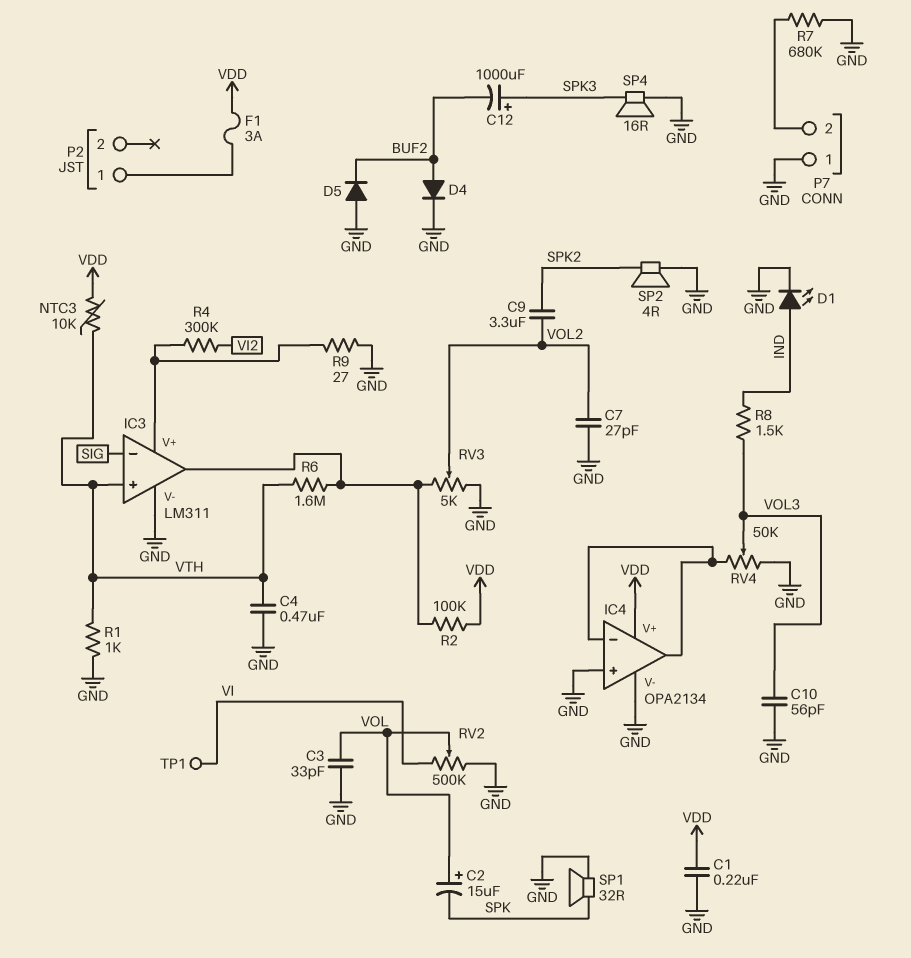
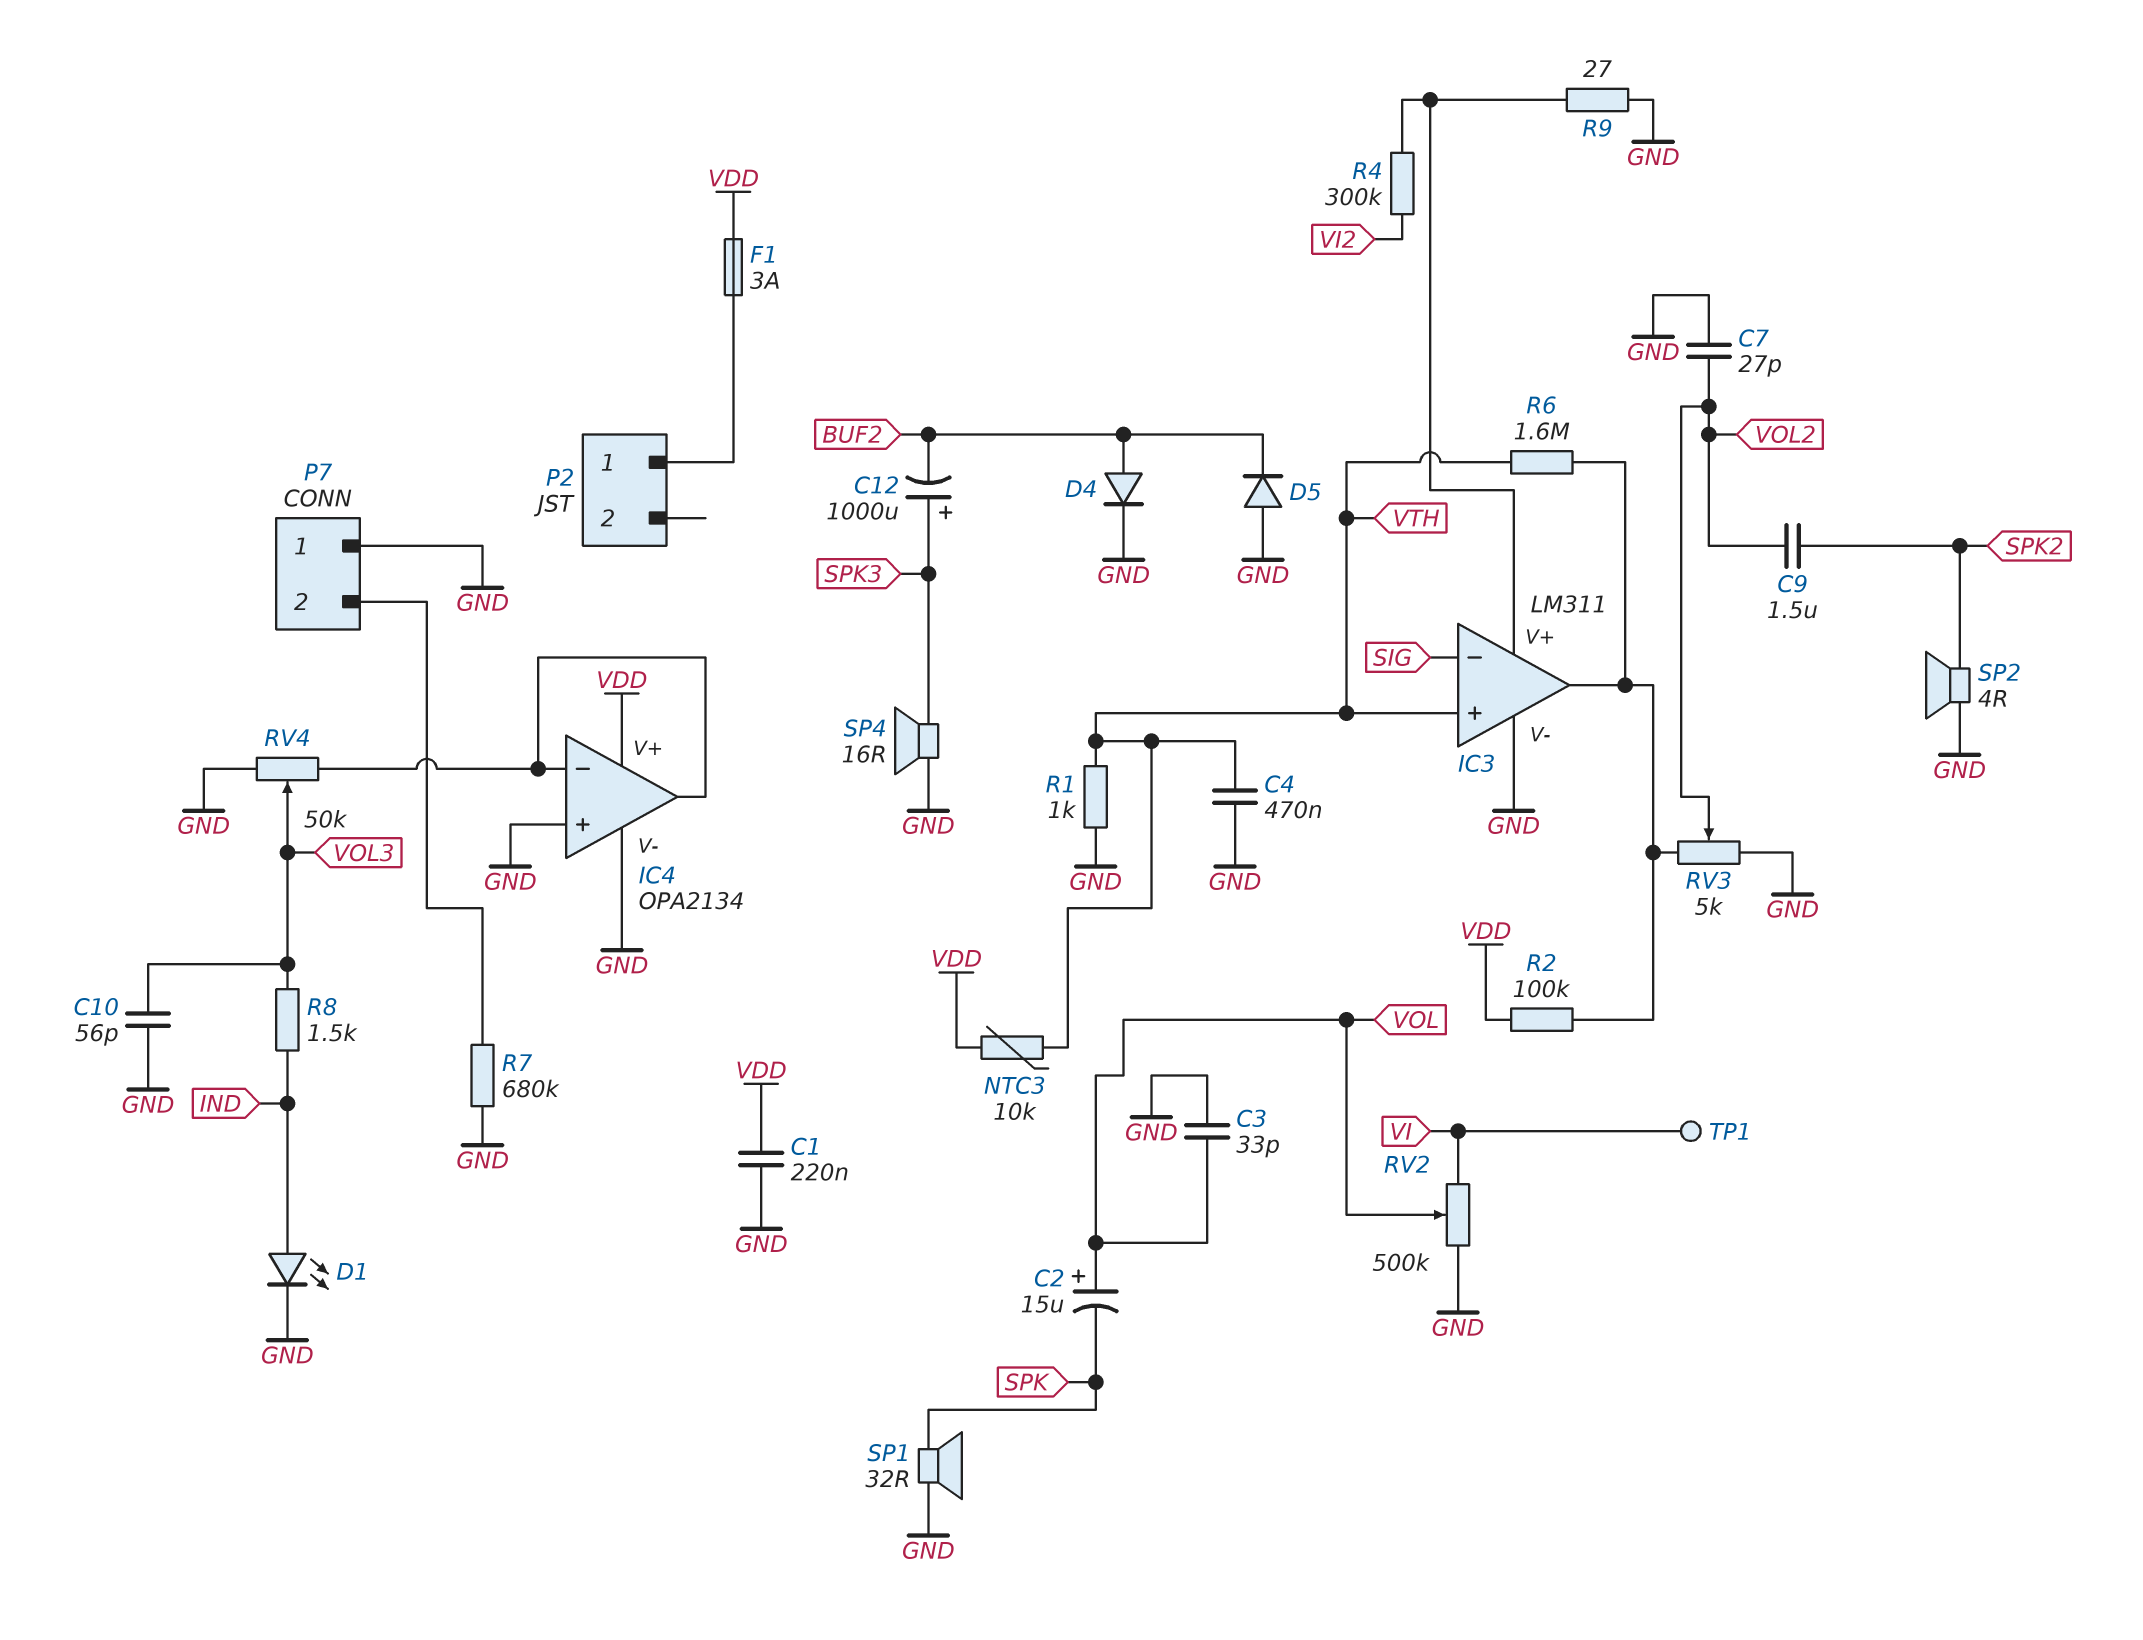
C9: 3.3uF (SPK2, VOL2) -> 1.5uF (SPK2, VOL2)

